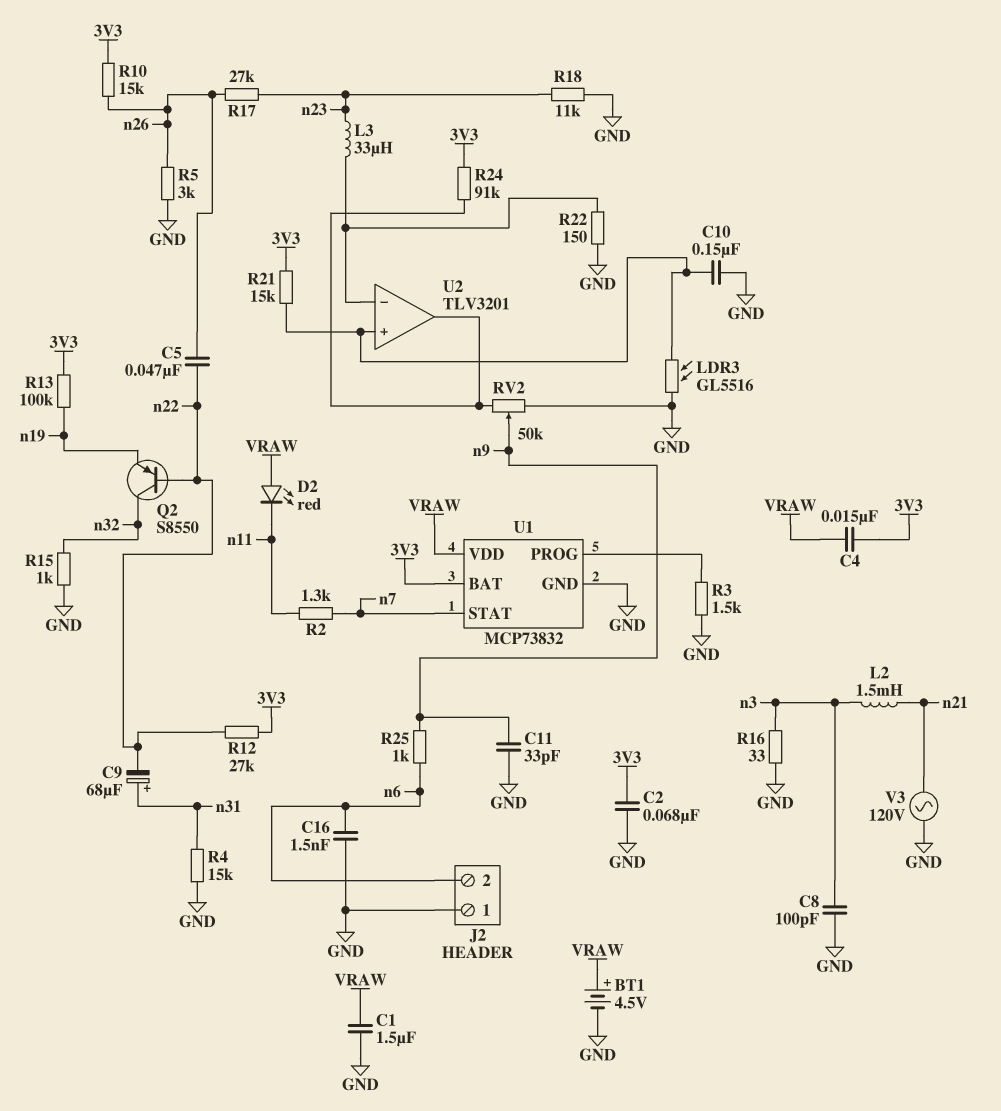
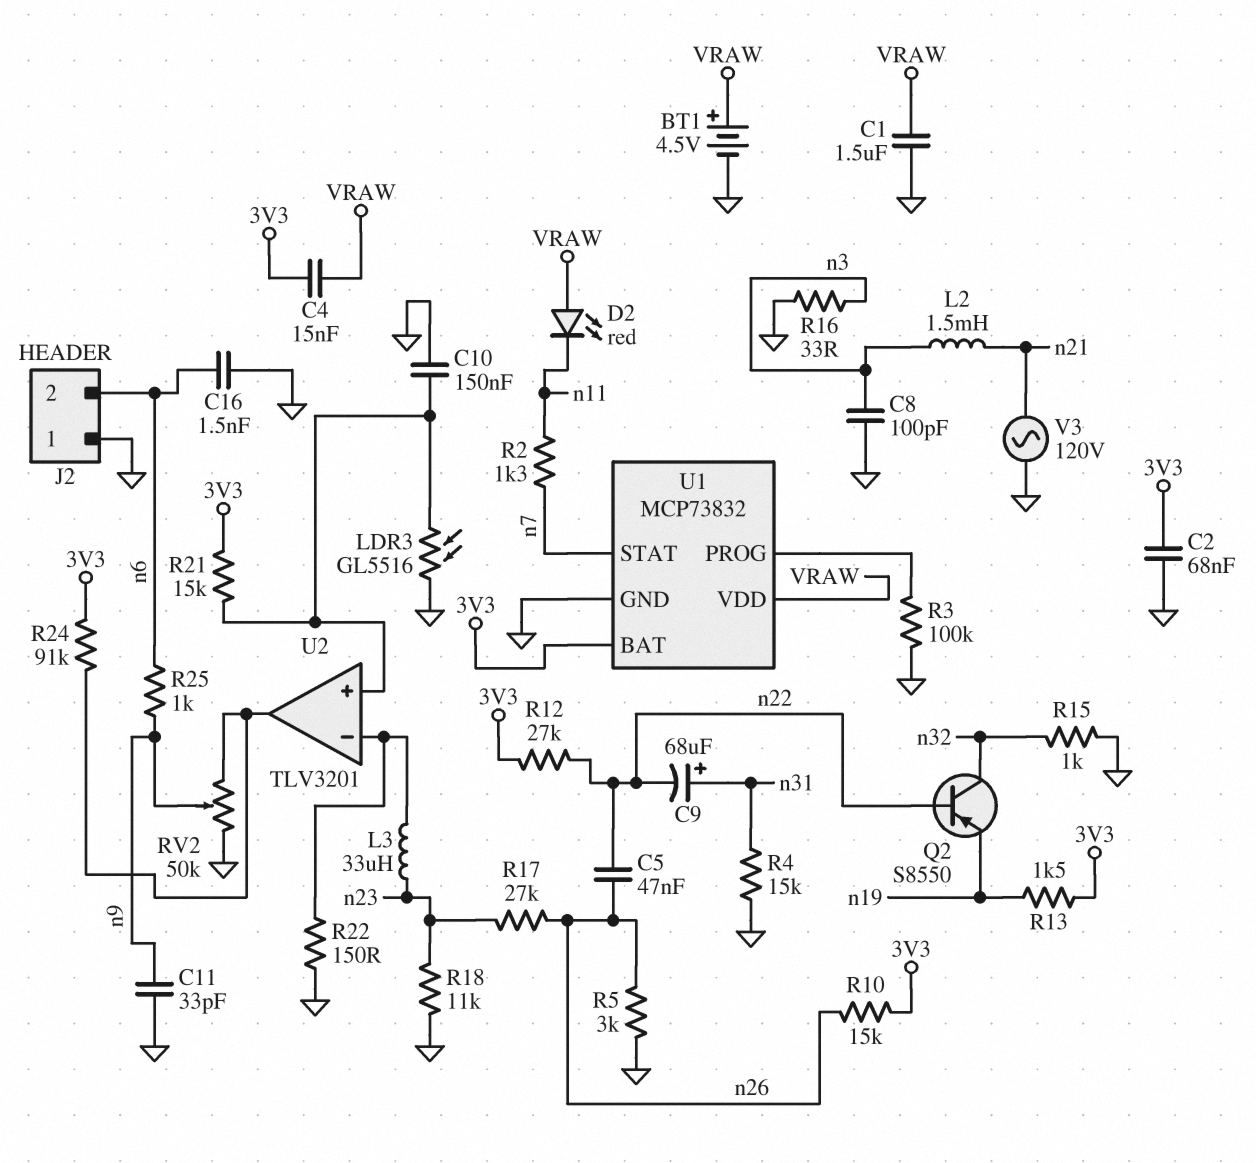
R3: 1.5k (GND, U1/PROG) -> 100k (GND, U1/PROG)
R13: 100k (3V3, n19) -> 1.5k (3V3, n19)

